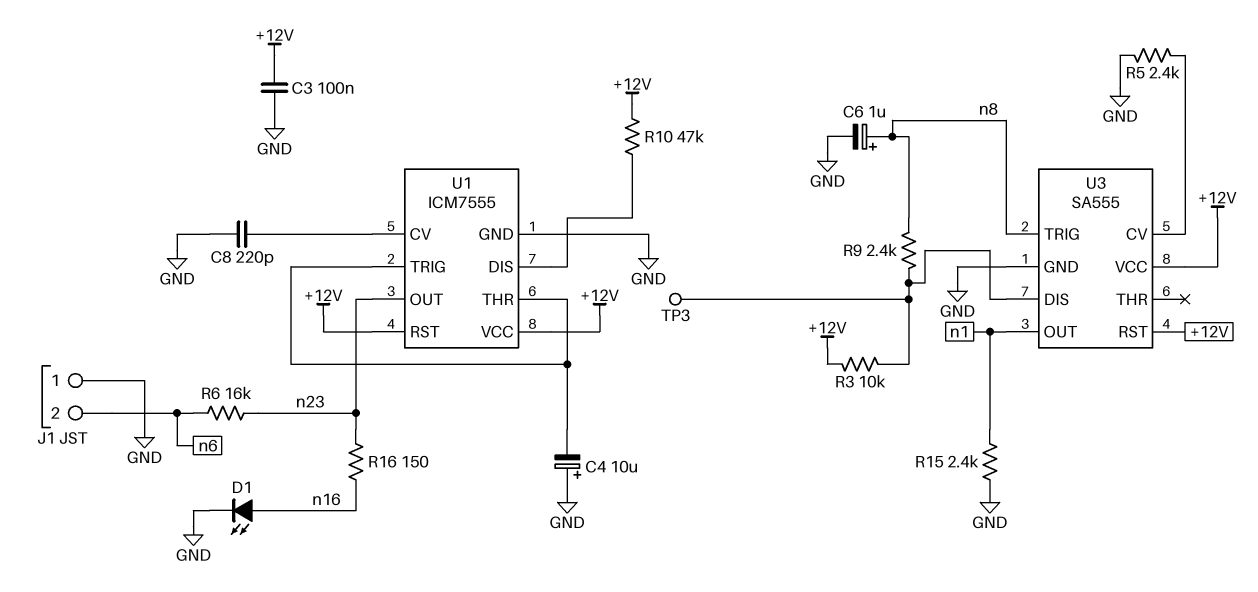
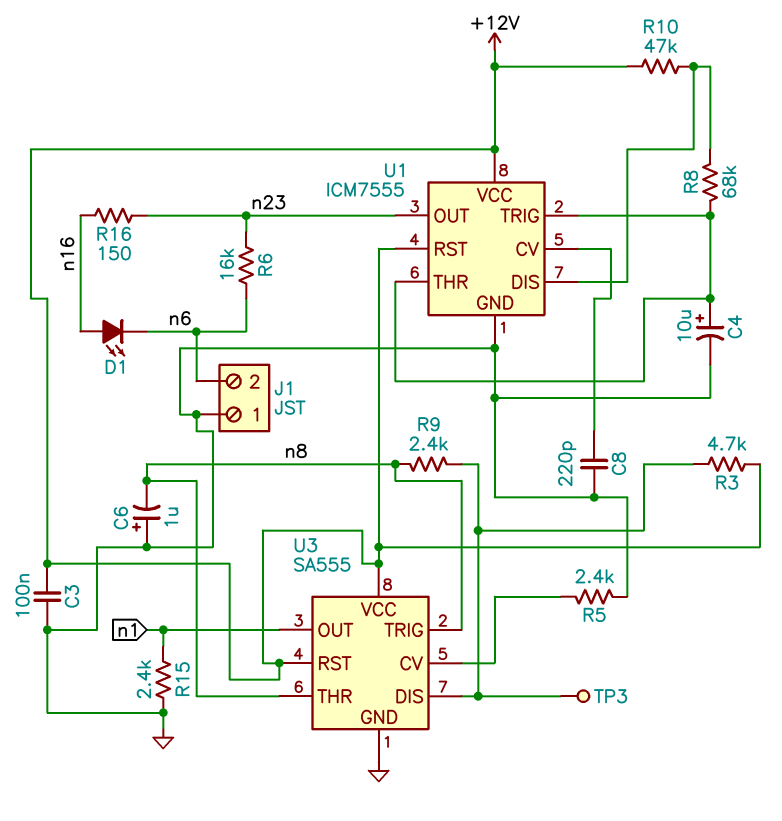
C4: 10uF (plus GND, minus U1/THR) -> 10uF (plus U1/THR, minus GND)
C6: 1uF (plus n8, minus GND) -> 1uF (plus GND, minus n8)
D1: LED (A n16, K GND) -> LED (A n16, K n6)
R3: 10k (+12V, U3/DIS) -> 4.7k (+12V, U3/DIS)
R8: none -> 68k (U1/DIS, U1/THR)
U3 pin THR: none -> n8

